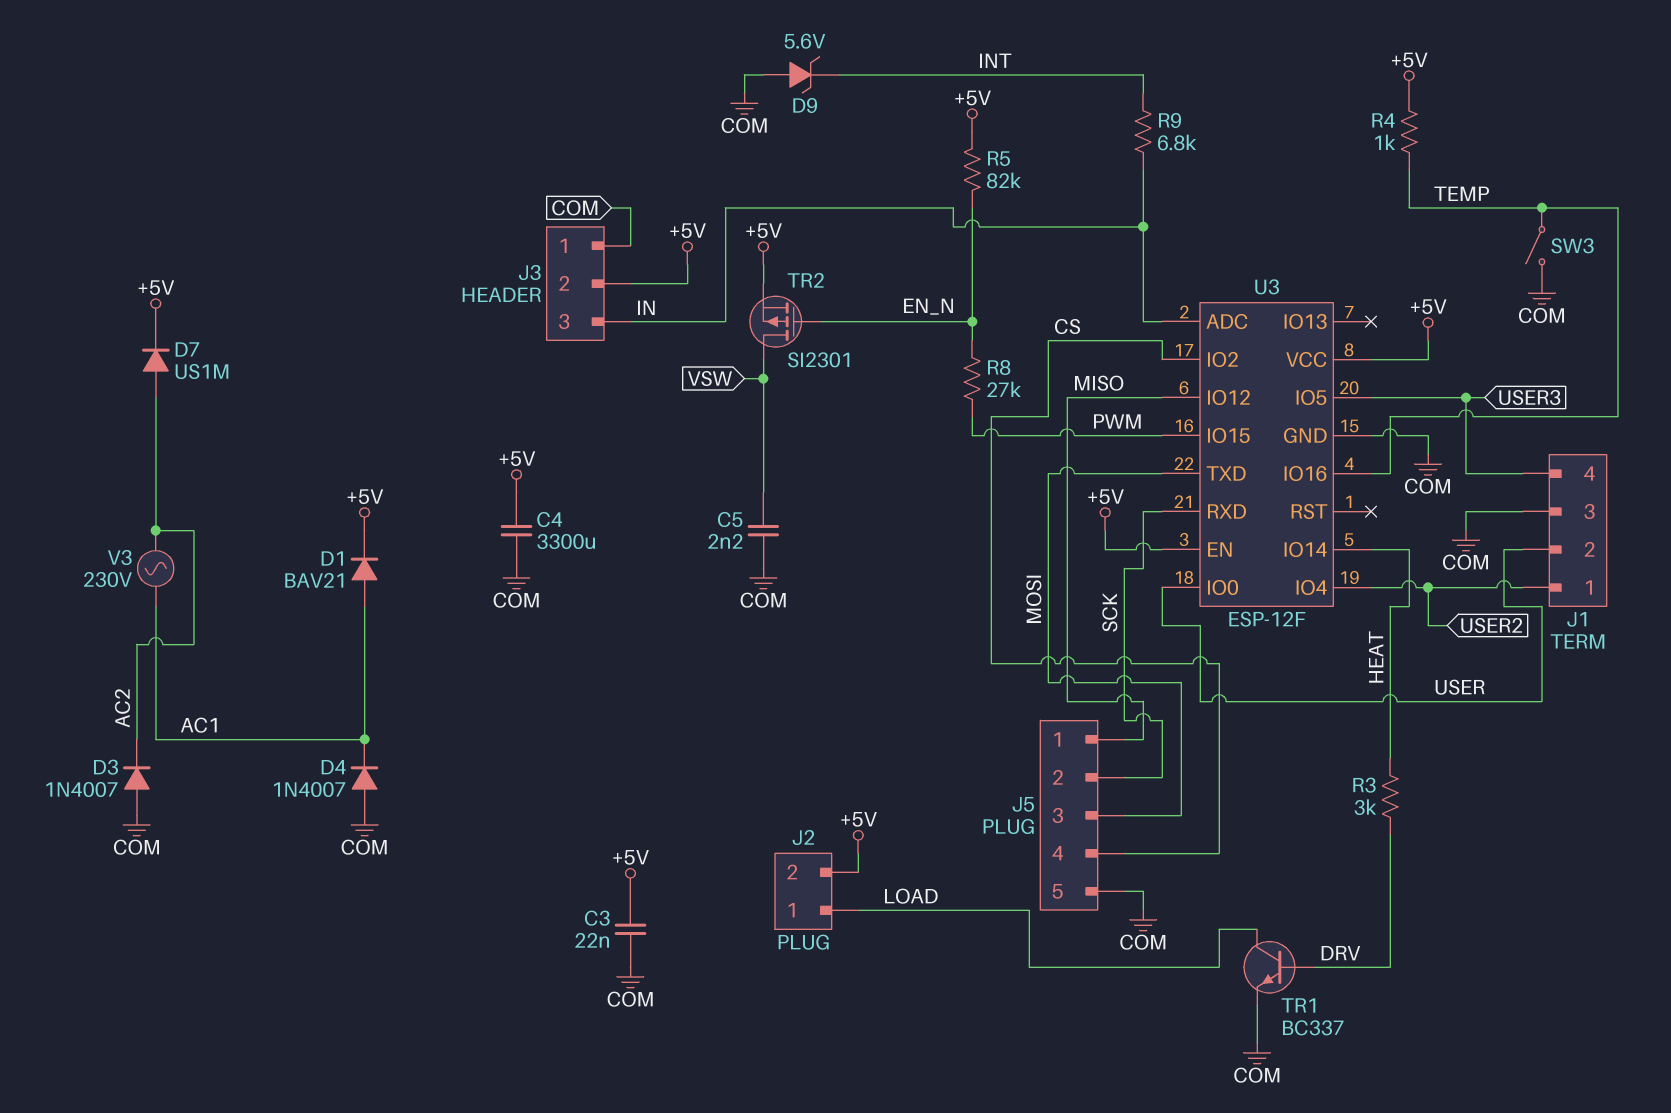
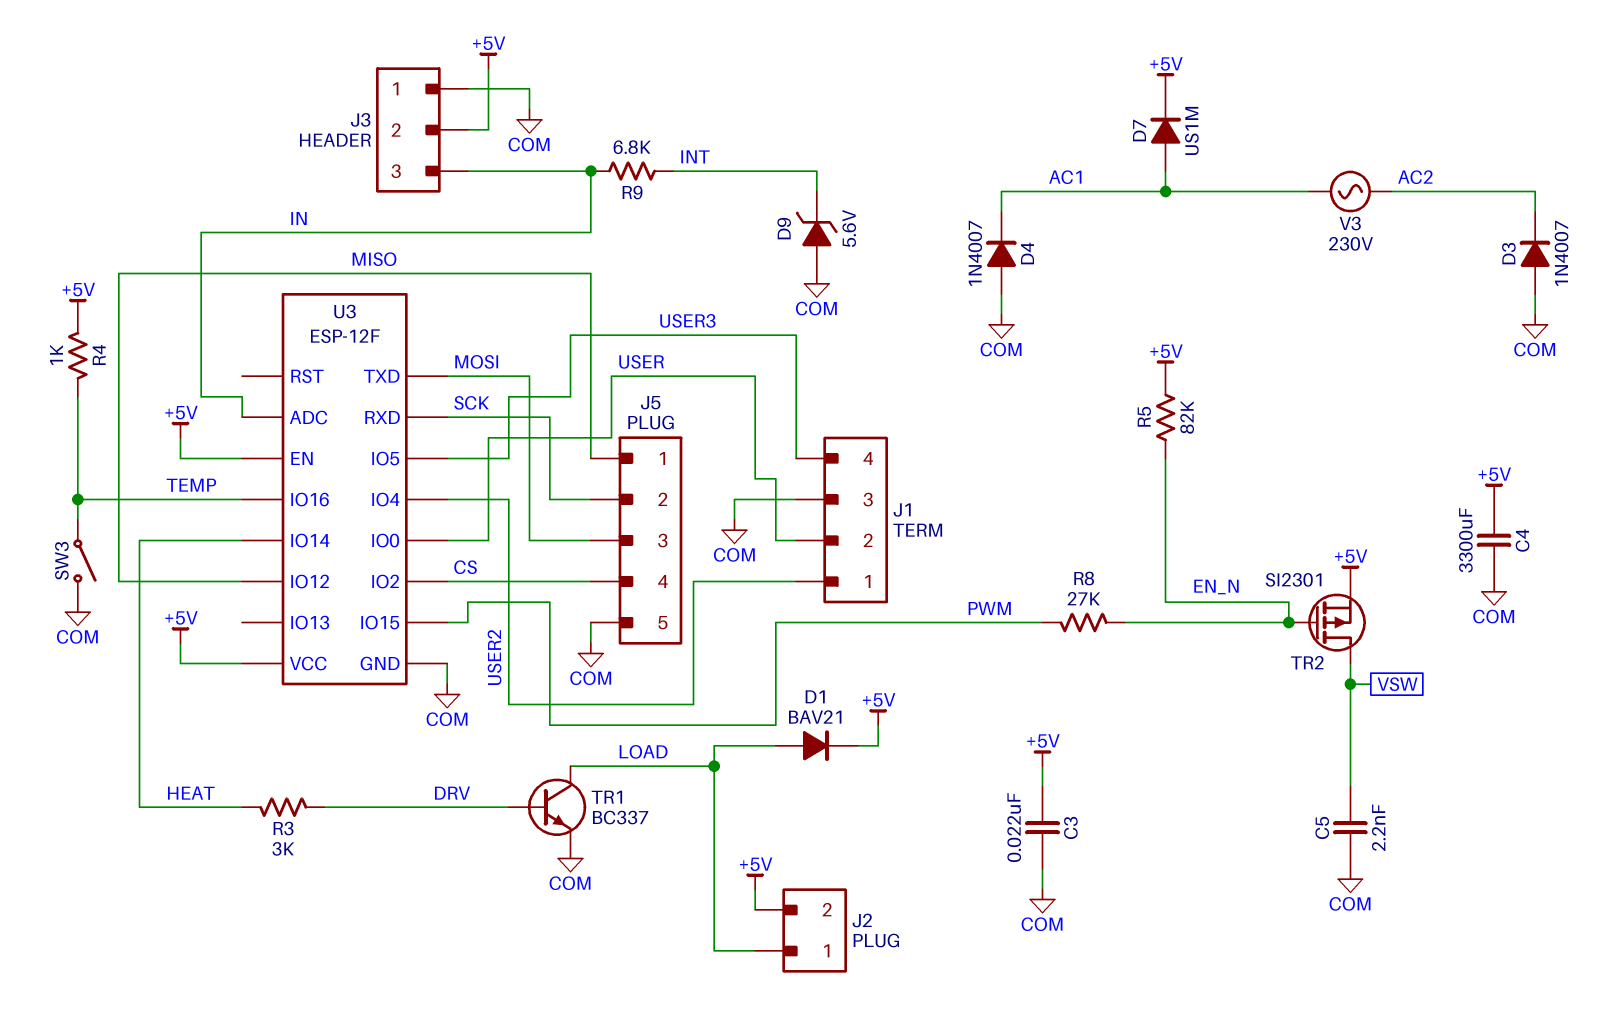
D1: diode BAV21 (A AC1, K +5V) -> diode BAV21 (A LOAD, K +5V)
D7: diode US1M (A AC2, K +5V) -> diode US1M (A AC1, K +5V)

